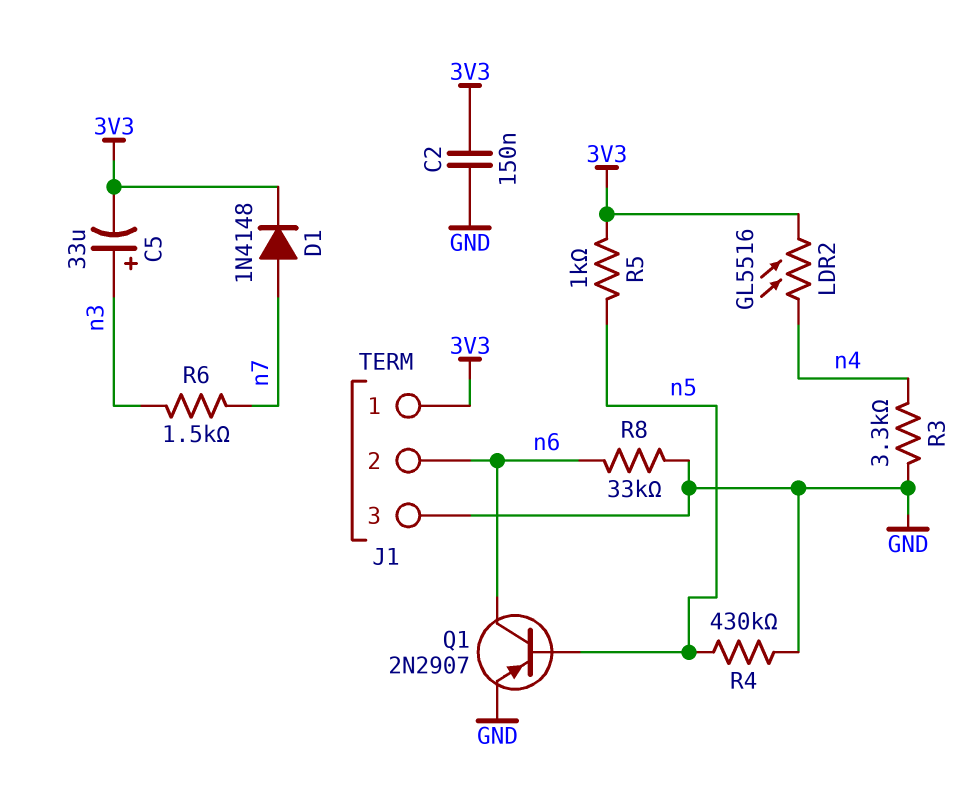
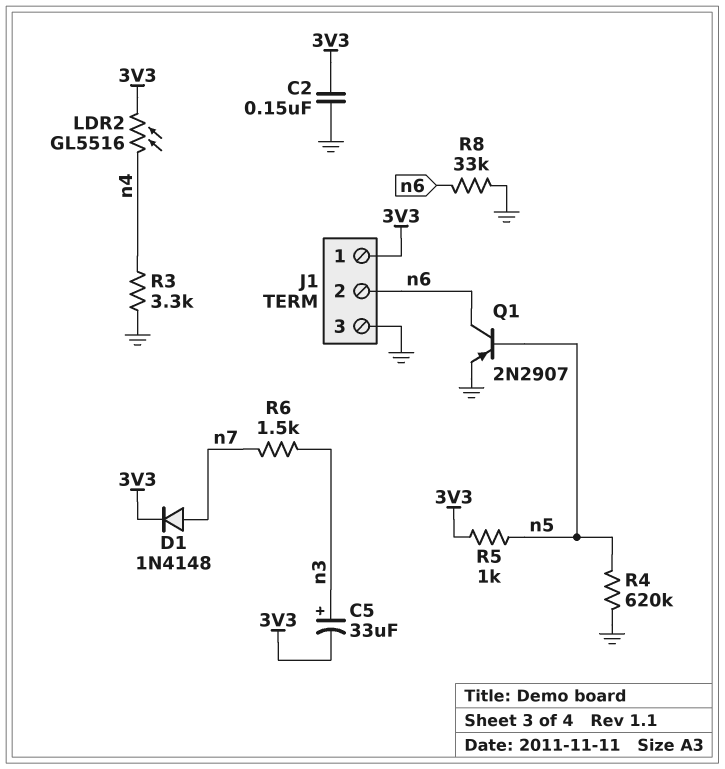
R4: 430k (GND, n5) -> 620k (GND, n5)

